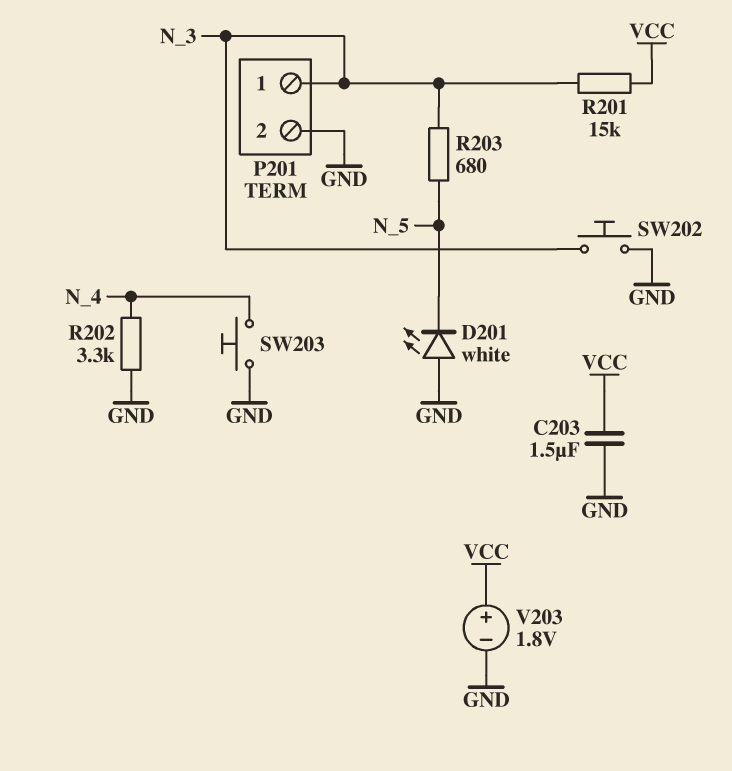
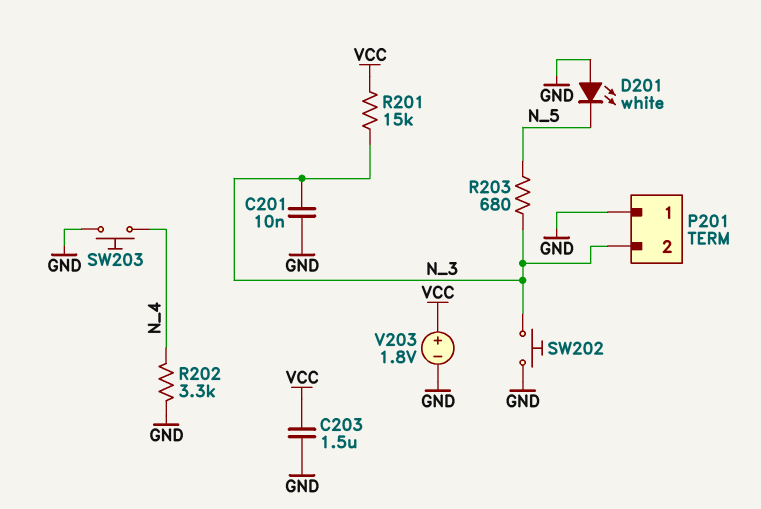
C201: none -> 10nF (GND, N_3)
P201 pin 1: N_3 -> GND
P201 pin 2: GND -> N_3

